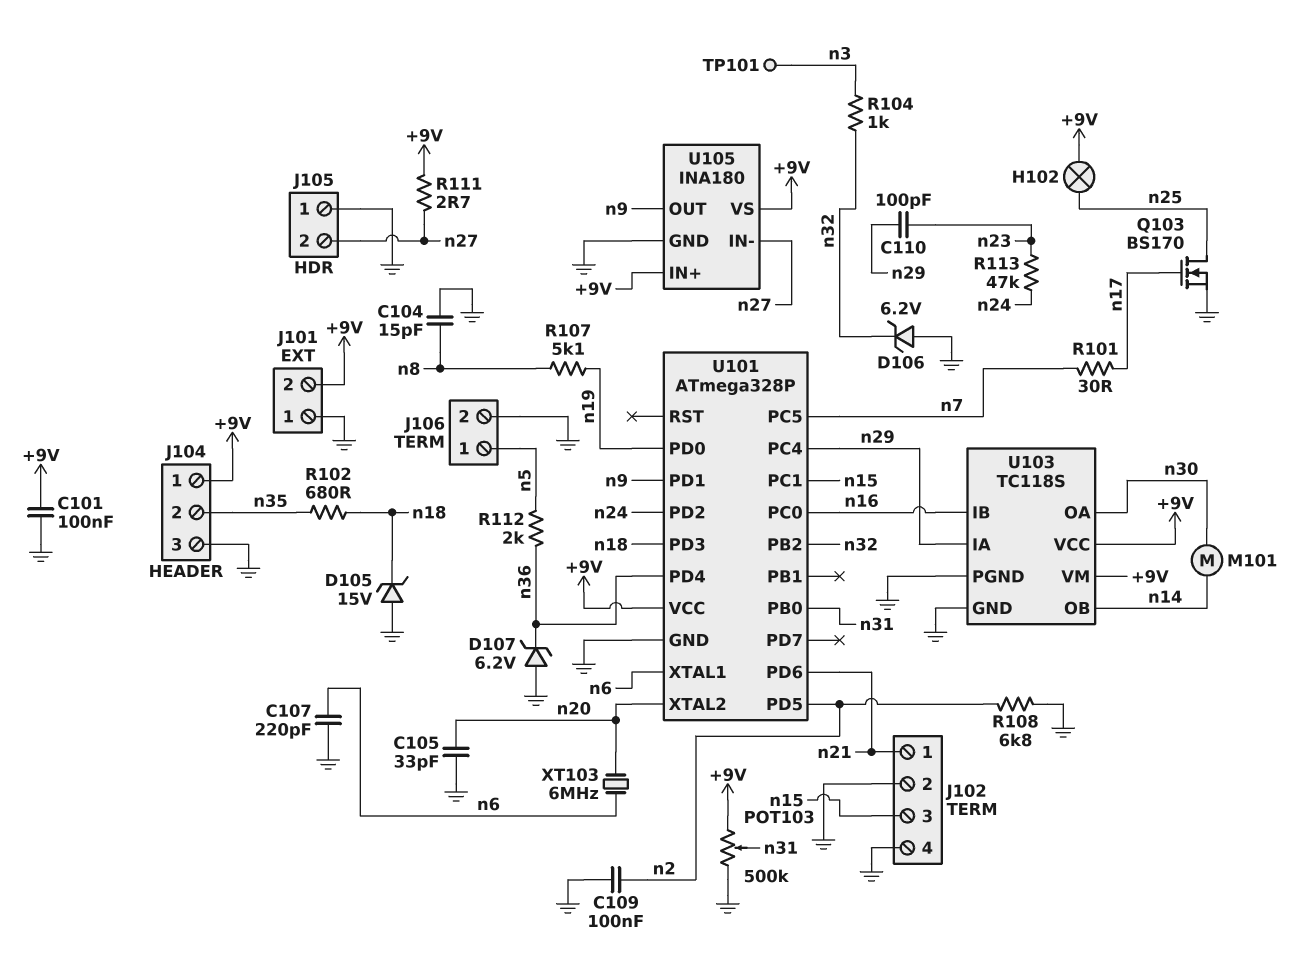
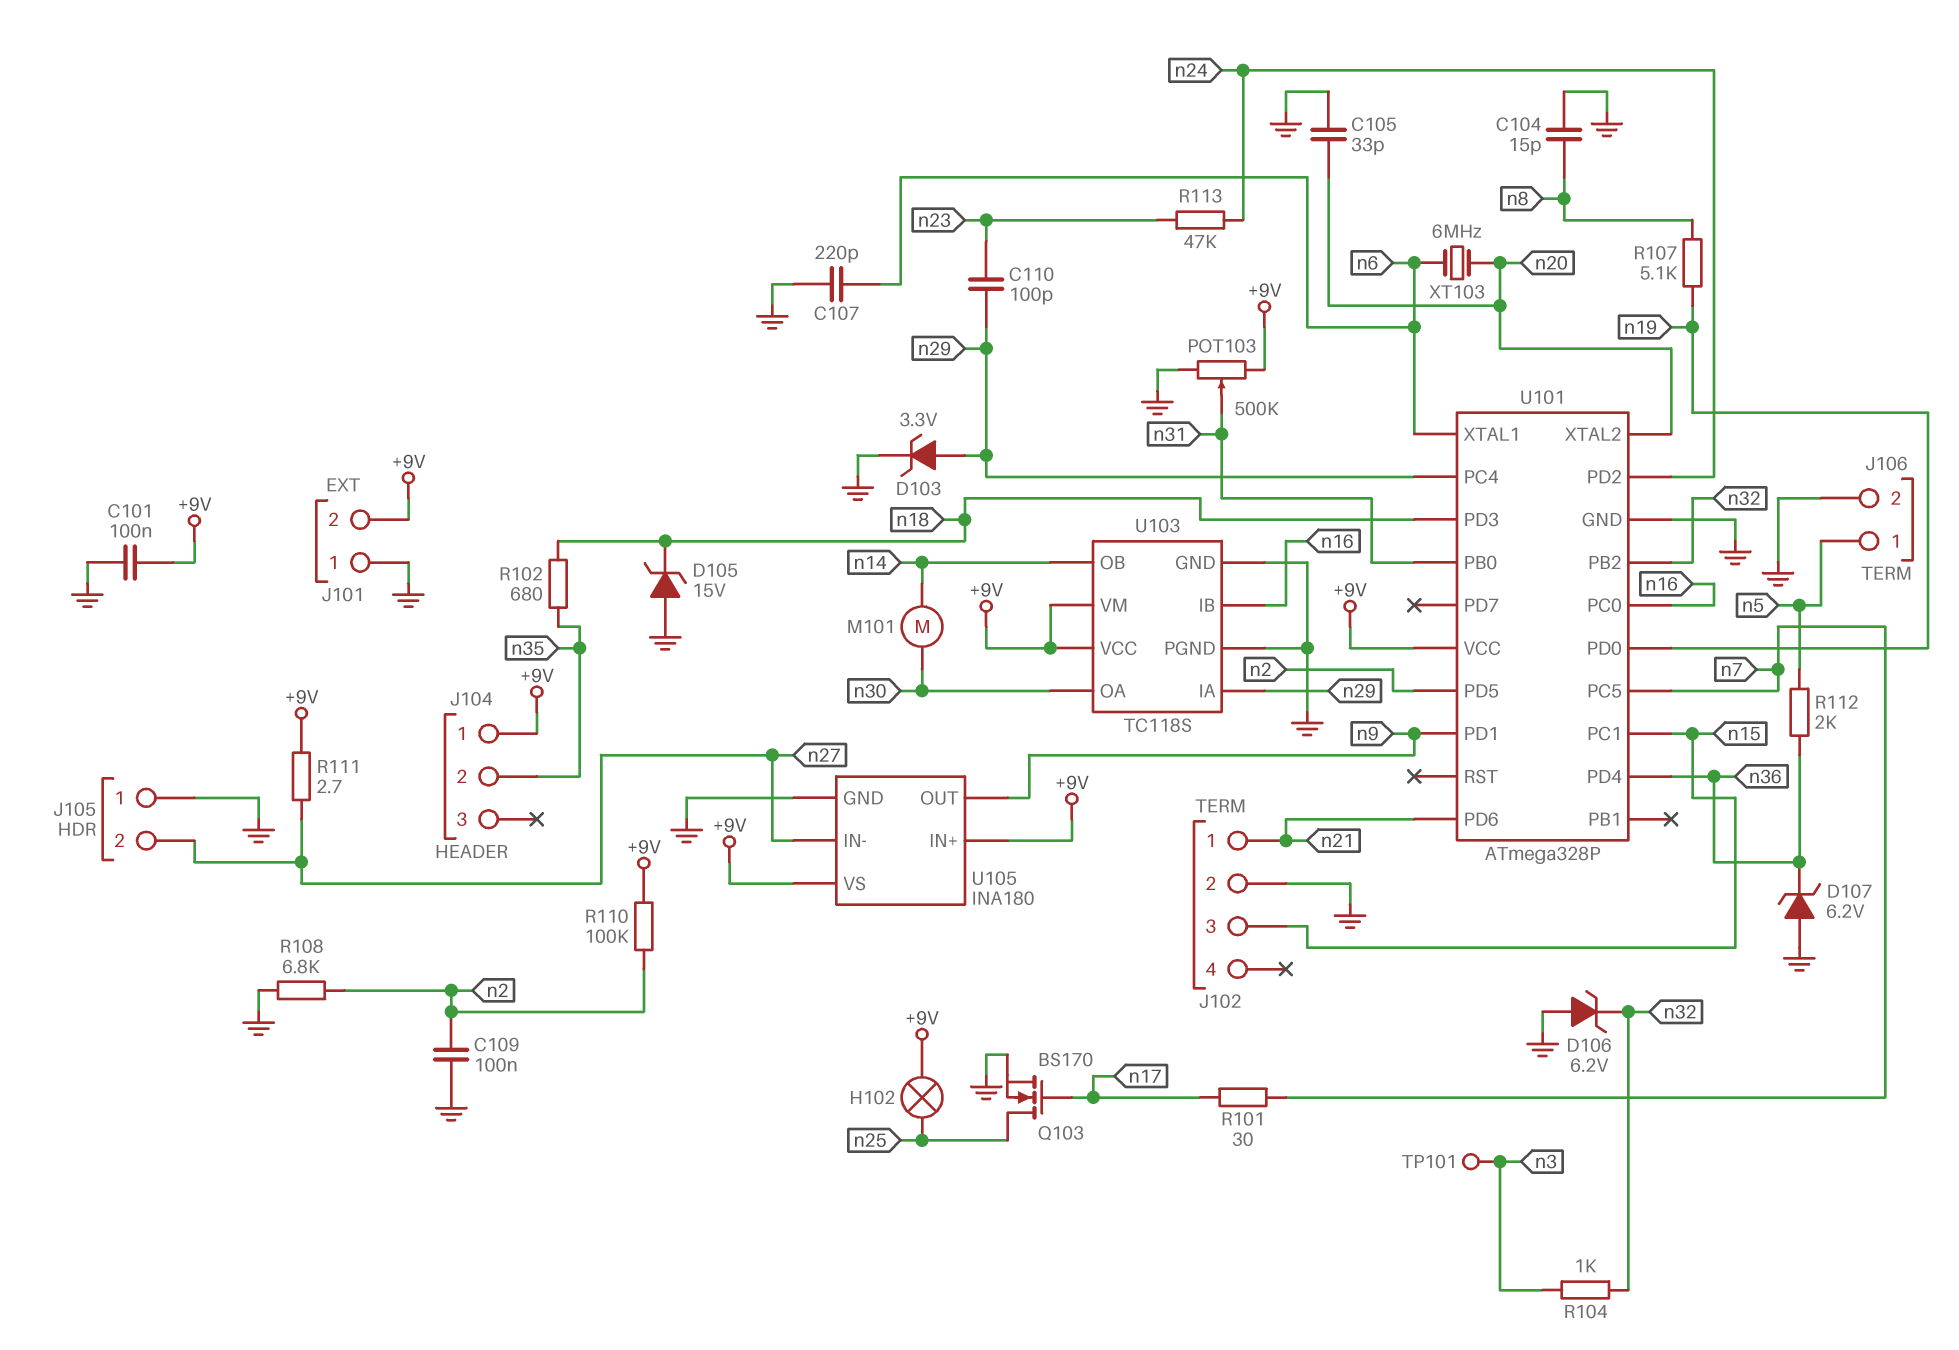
D103: none -> zener 3.3V (A n29, K GND)
J102 pin 4: GND -> none
J104 pin 3: GND -> none
R110: none -> 100k (+9V, n2)

